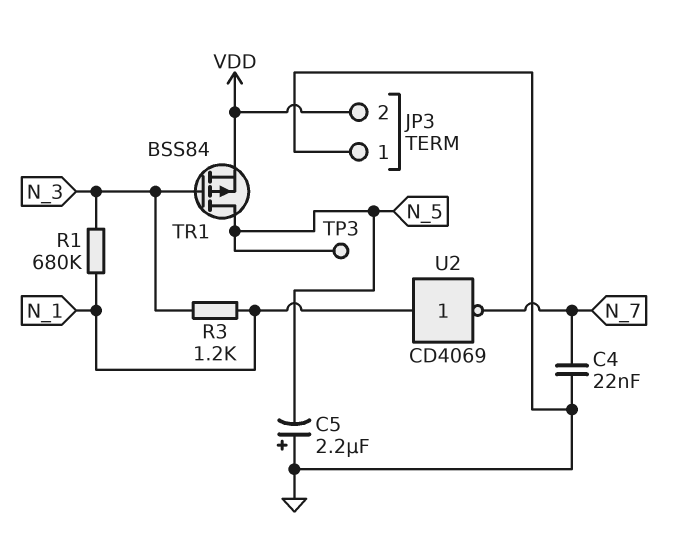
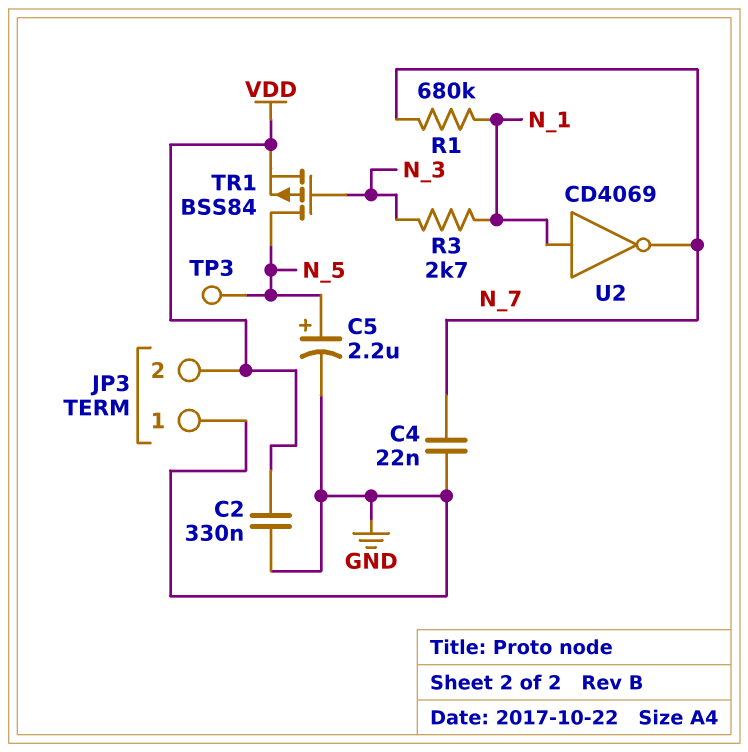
C2: none -> 330nF (GND, VDD)
C5: 2.2uF (plus GND, minus N_5) -> 2.2uF (plus N_5, minus GND)
R1: 680k (N_1, N_3) -> 680k (N_1, N_7)
R3: 1.2k (N_1, N_3) -> 2.7k (N_1, N_3)

